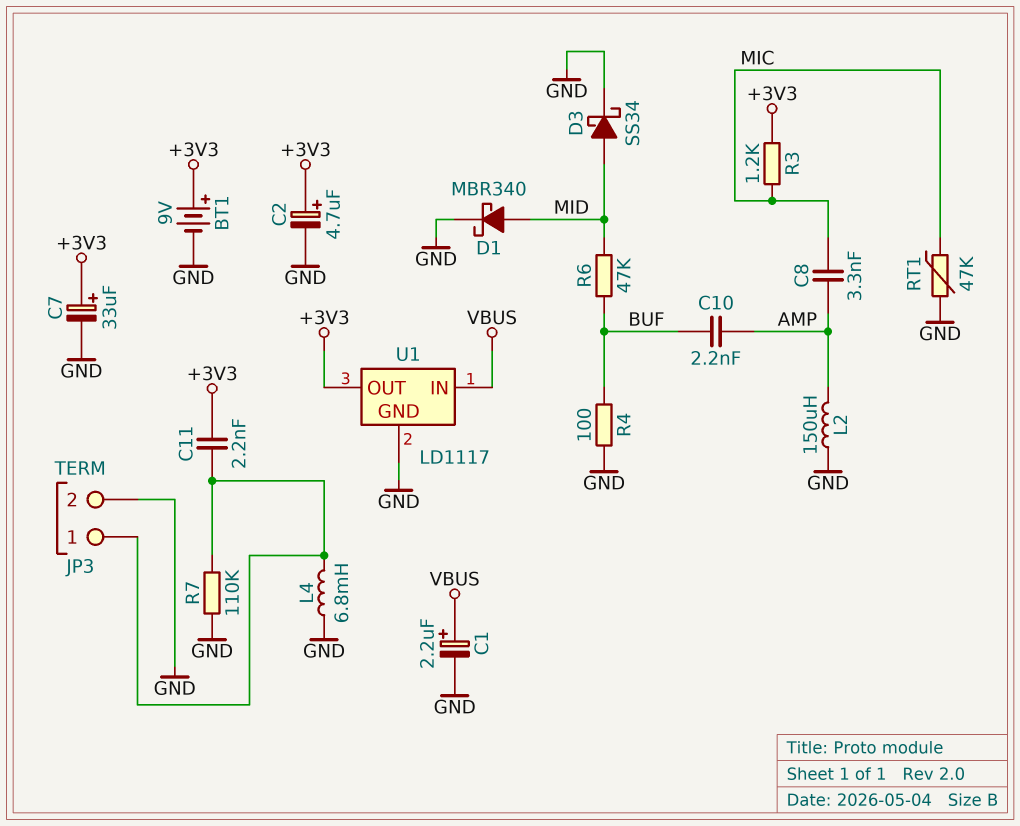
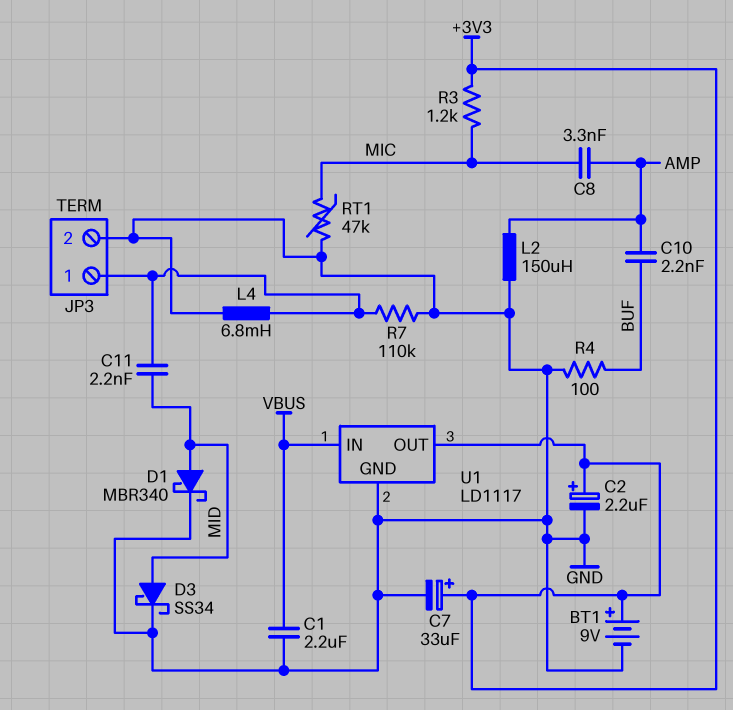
C1: 2.2uF (plus VBUS, minus GND) -> 2.2uF (GND, VBUS)
C2: 4.7uF (plus +3V3, minus GND) -> 2.2uF (plus +3V3, minus GND)
C11: 2.2nF (+3V3, JP3/1) -> 2.2nF (JP3/1, MID)
R6: 47k (BUF, MID) -> none

